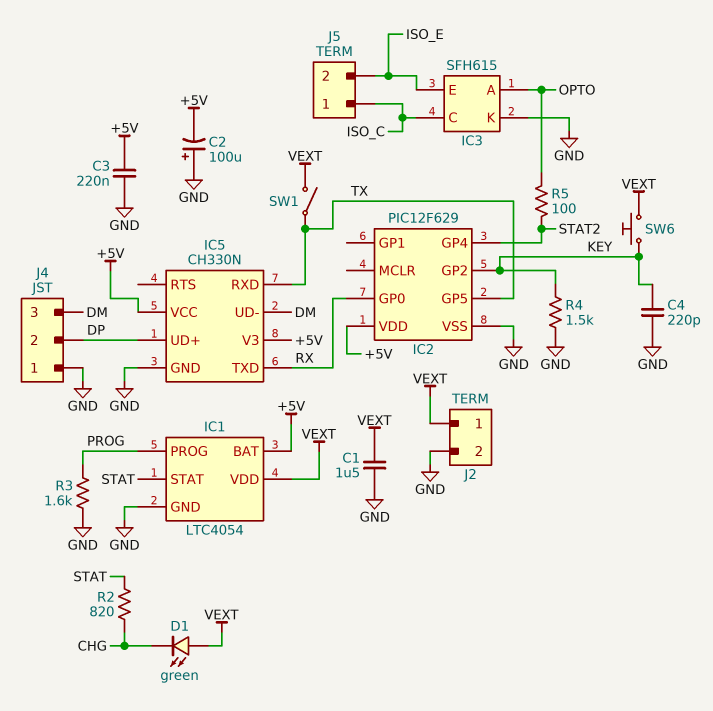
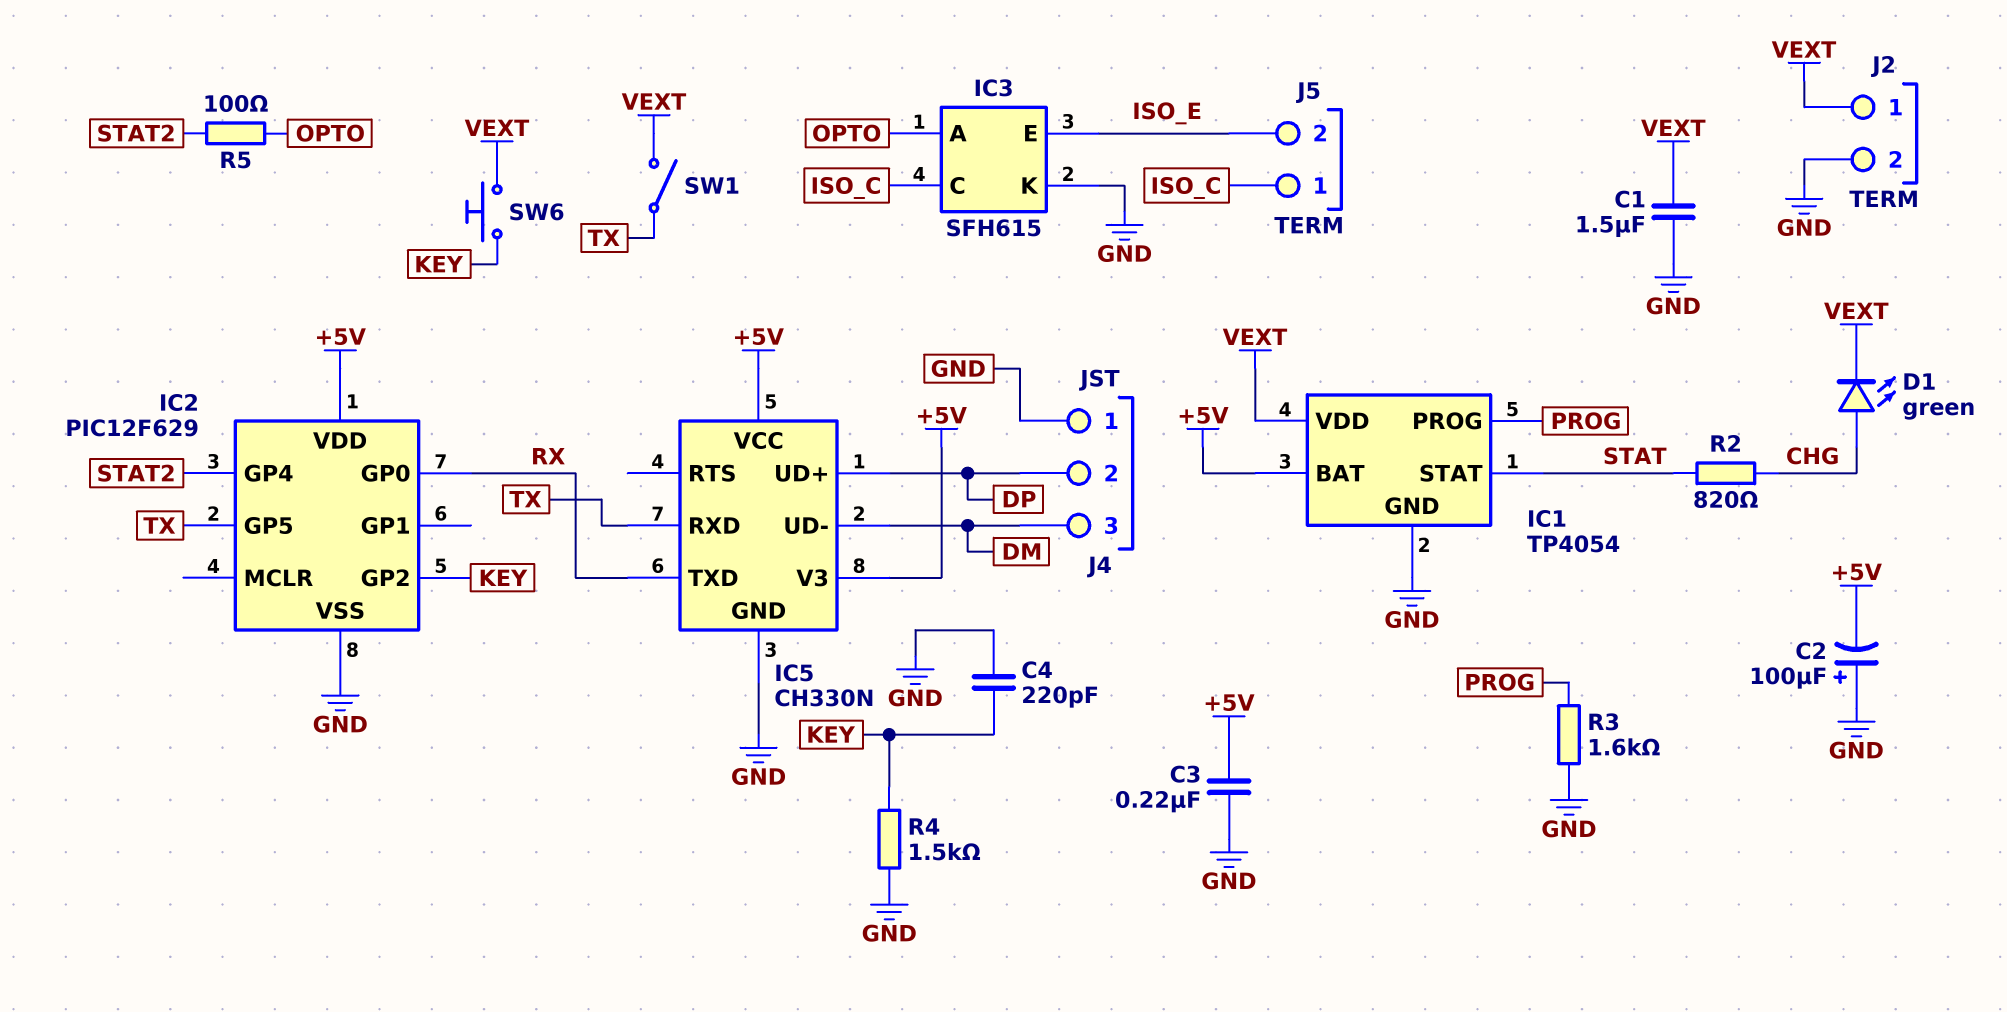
D1: LED green (A VEXT, K CHG) -> LED green (A CHG, K VEXT)
IC1: LTC4054 -> TP4054

